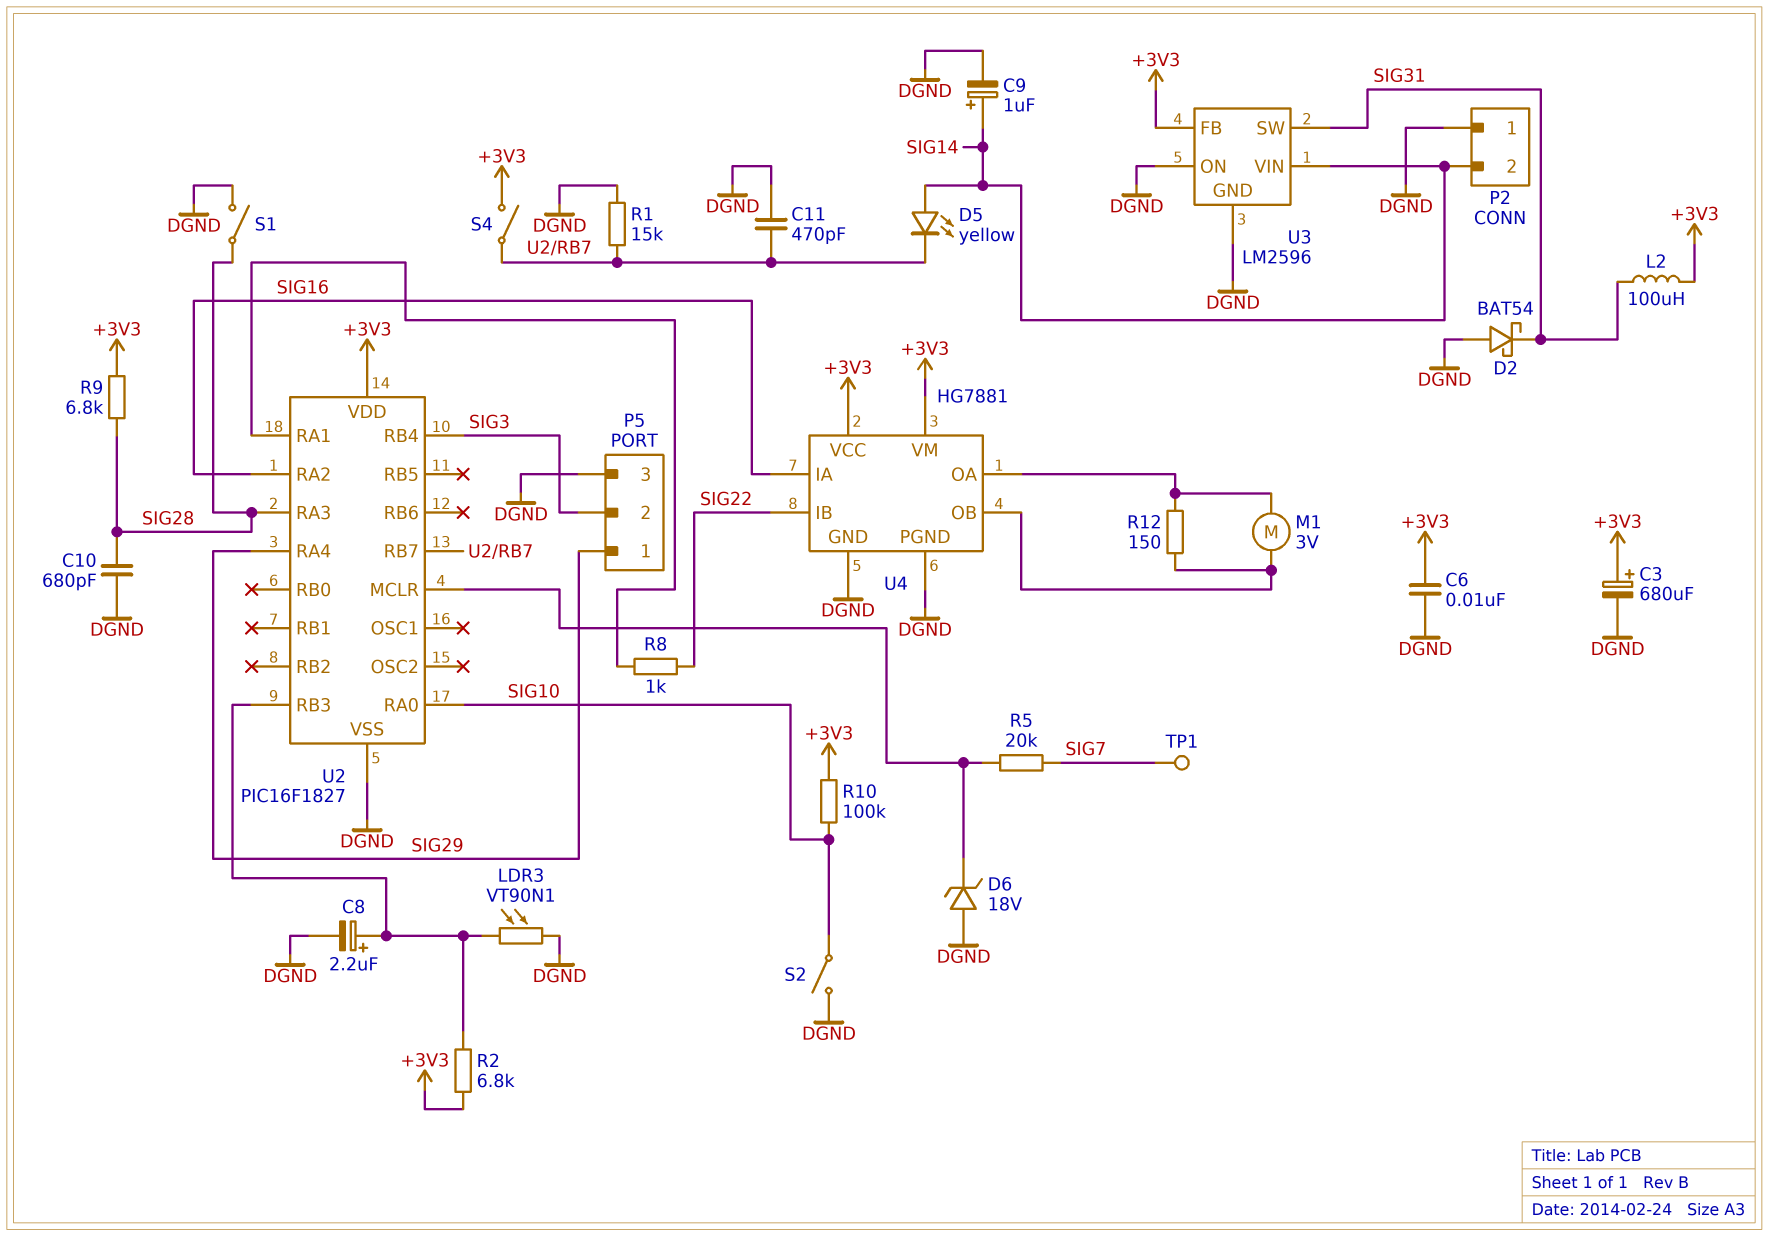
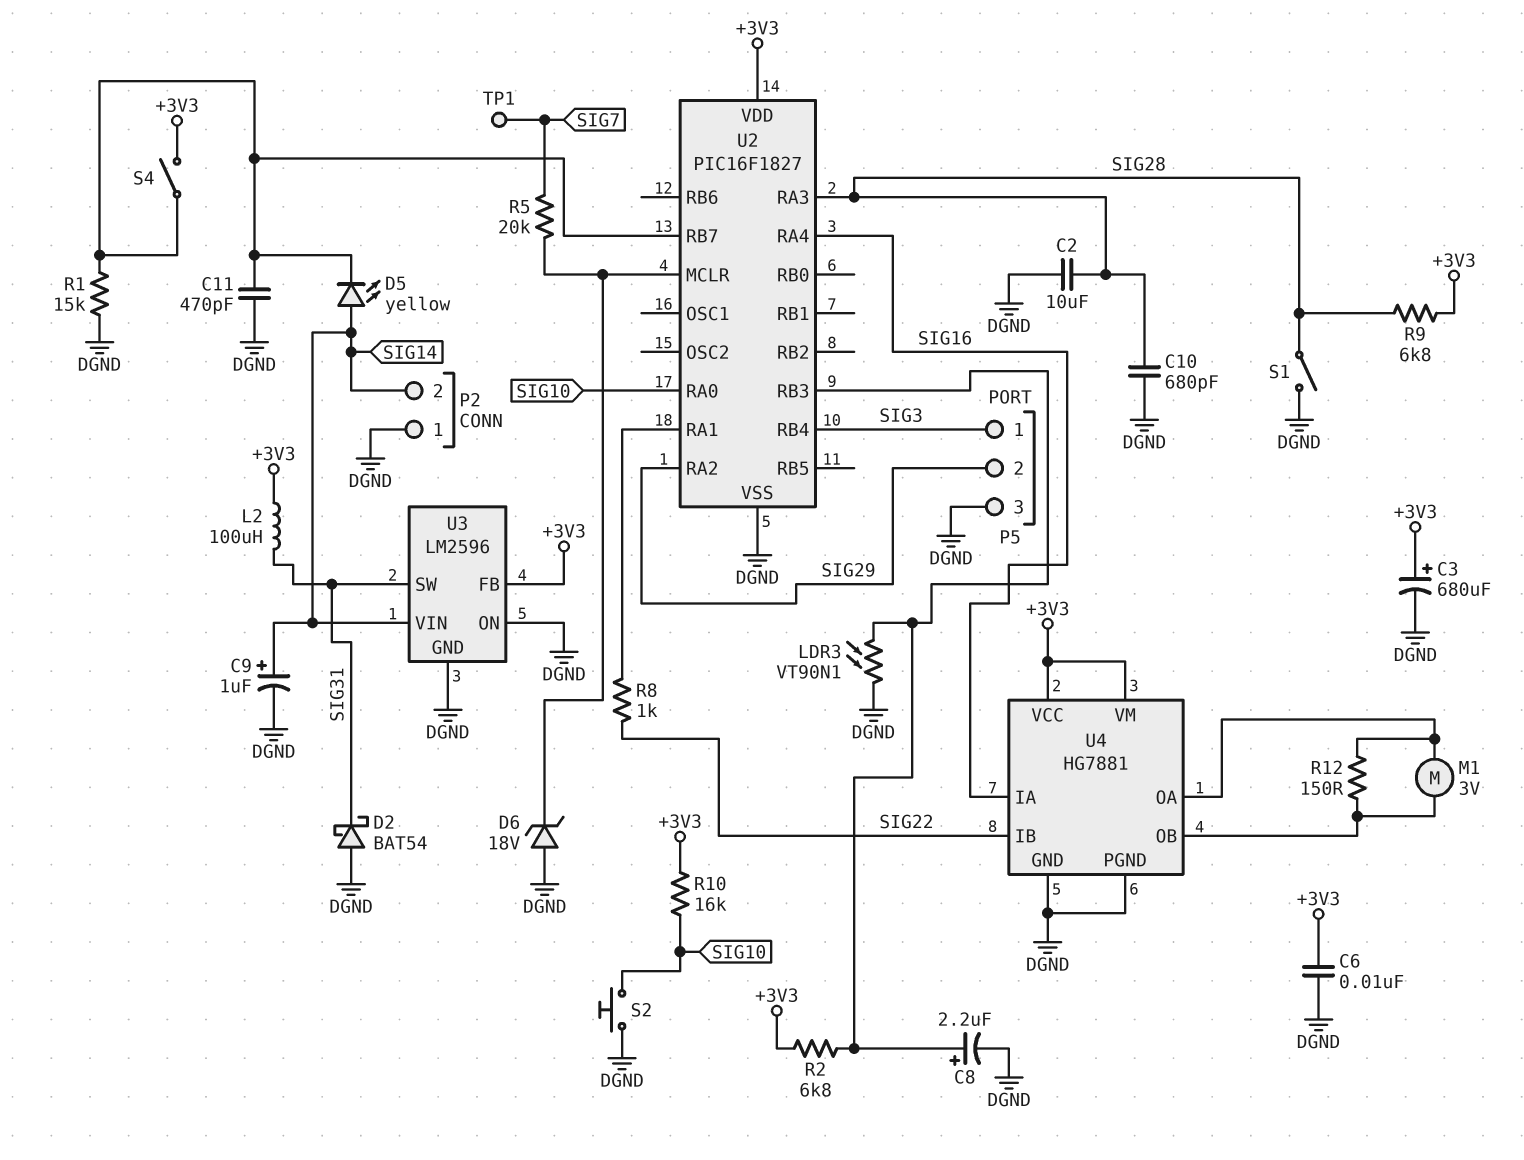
C2: none -> 10uF (DGND, SIG28)
P5 pin 1: SIG29 -> SIG3
P5 pin 2: SIG3 -> SIG29
R10: 100k (+3V3, SIG10) -> 16k (+3V3, SIG10)
S2: switch (DGND, SIG10) -> button (DGND, SIG10)
U2 pin RA2: SIG16 -> SIG29
U2 pin RA4: SIG29 -> SIG16

